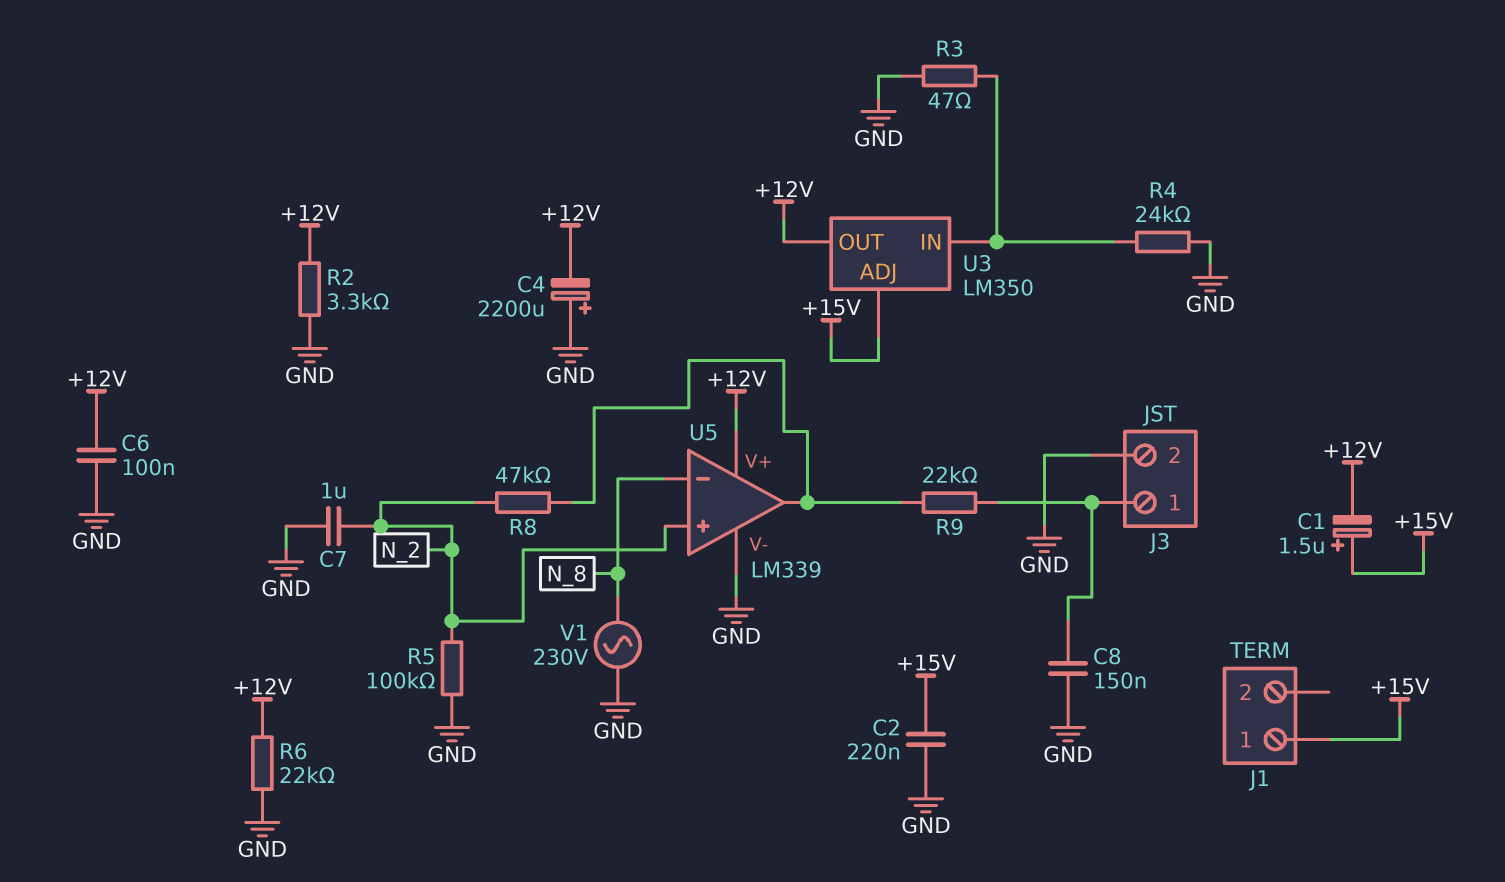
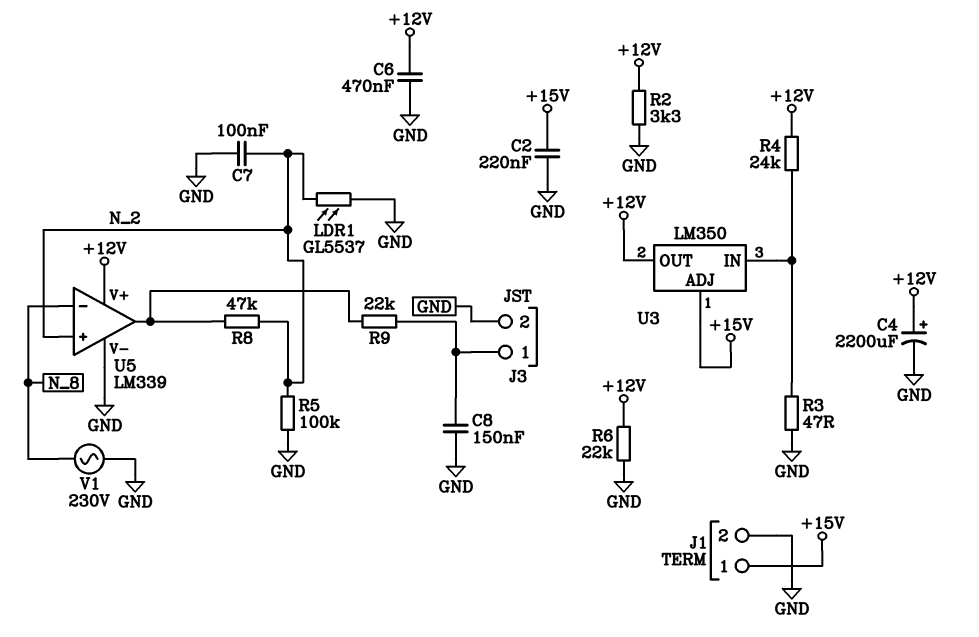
C1: 1.5uF (plus +15V, minus +12V) -> none
C4: 2200uF (plus GND, minus +12V) -> 2200uF (plus +12V, minus GND)
C6: 100nF (+12V, GND) -> 470nF (+12V, GND)
C7: 1uF (GND, N_2) -> 100nF (GND, N_2)
J1 pin 2: none -> GND
LDR1: none -> GL5537 (GND, N_2)
R4: 24k (GND, U3/IN) -> 24k (+12V, U3/IN)

